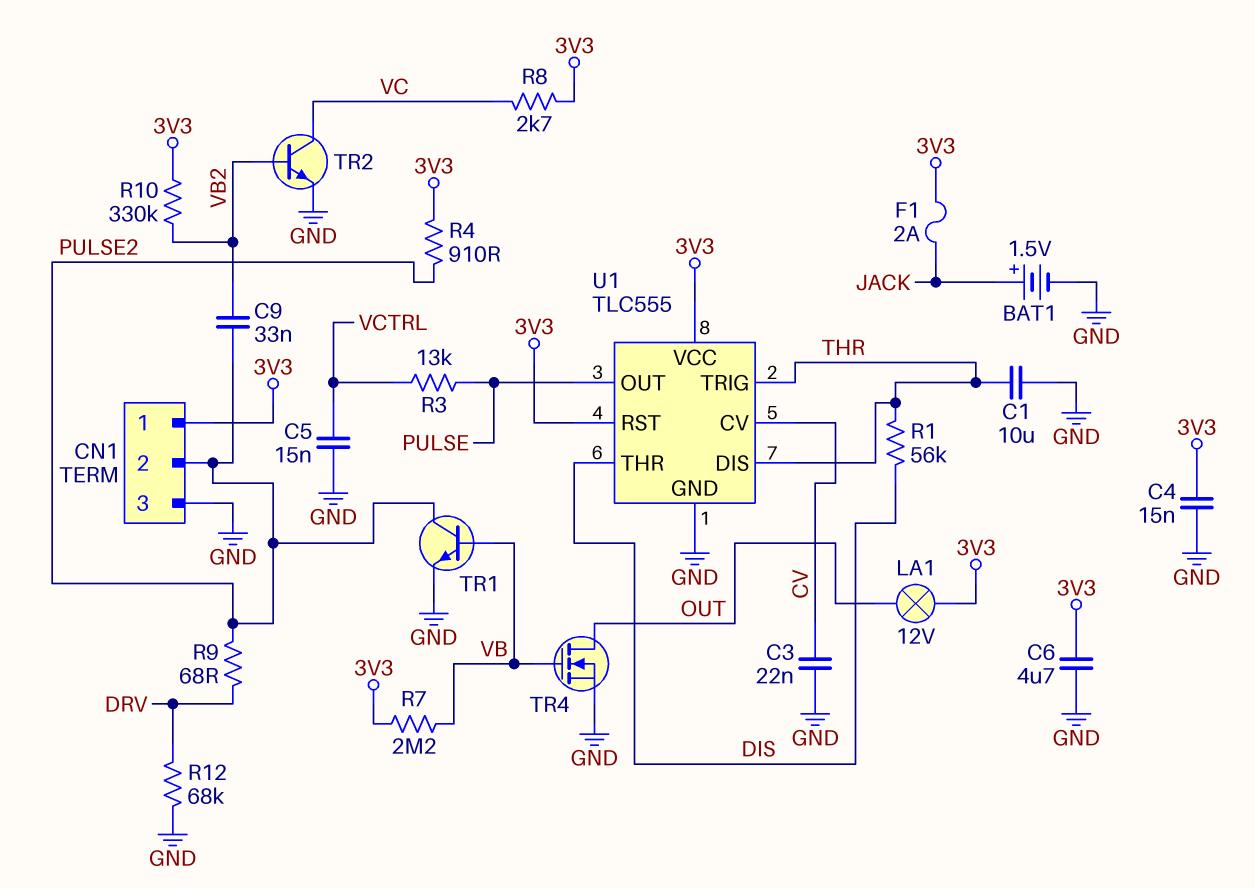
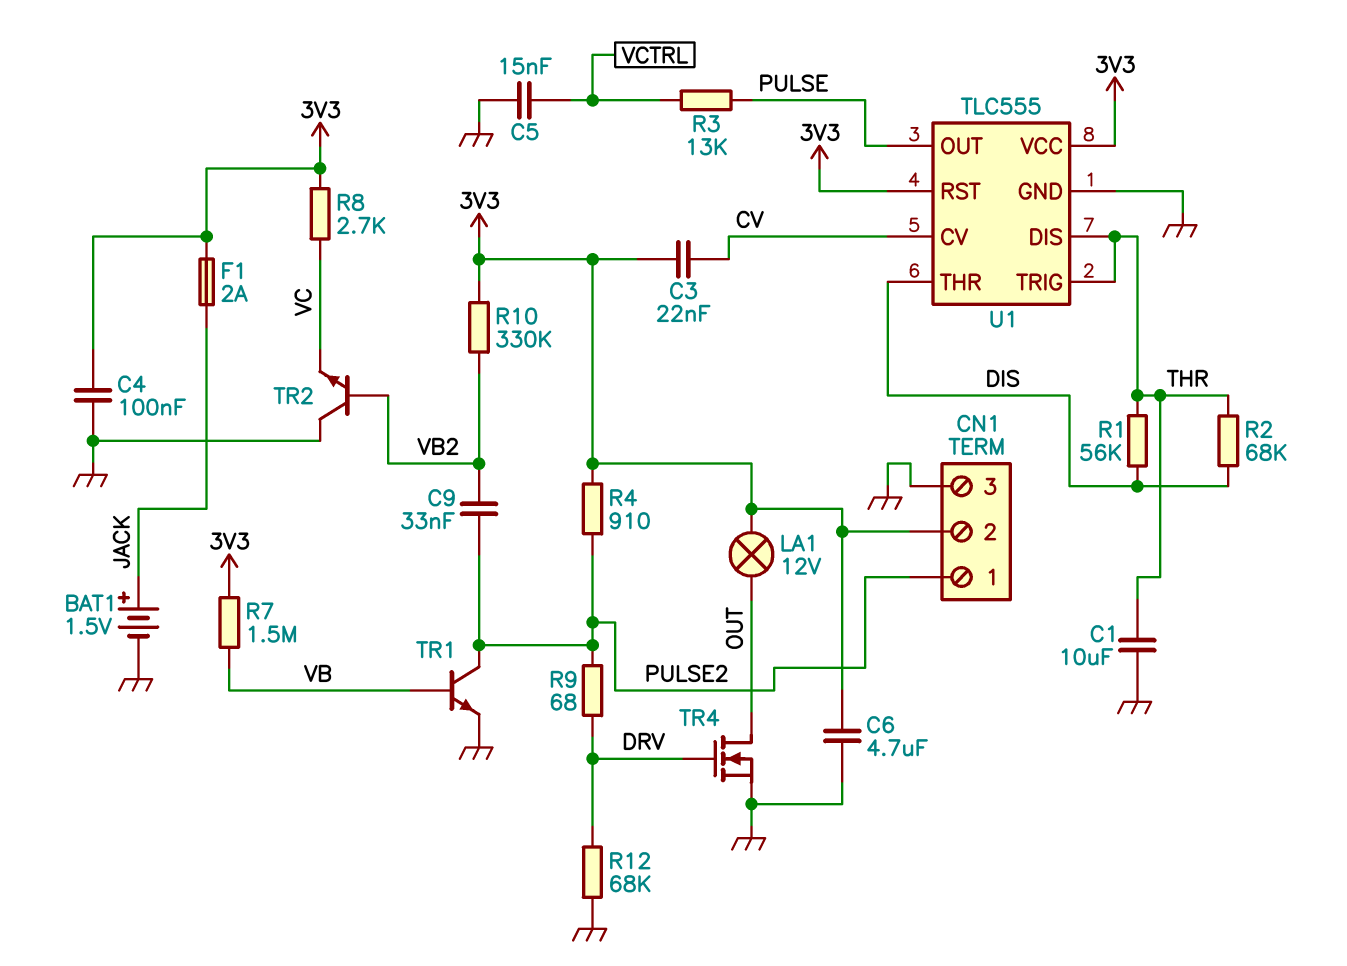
C3: 22nF (CV, GND) -> 22nF (3V3, CV)
C4: 15nF (3V3, GND) -> 100nF (3V3, GND)
CN1 pin 1: 3V3 -> PULSE2
CN1 pin 2: PULSE2 -> 3V3
R2: none -> 68k (DIS, THR)
R7: 2.2M (3V3, VB) -> 1.5M (3V3, VB)
TR2: NPN (B VB2, C VC, E GND) -> NPN (B VB2, C GND, E VC)
TR4: NMOS (G VB, D OUT, S GND) -> NMOS (G DRV, D OUT, S GND)

